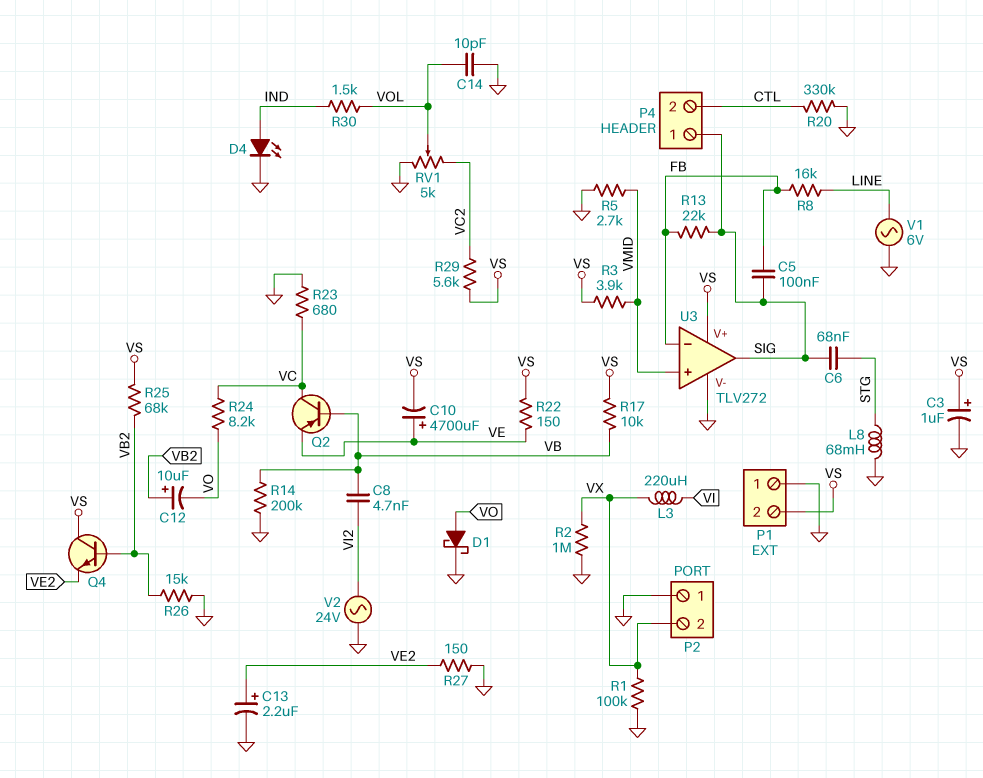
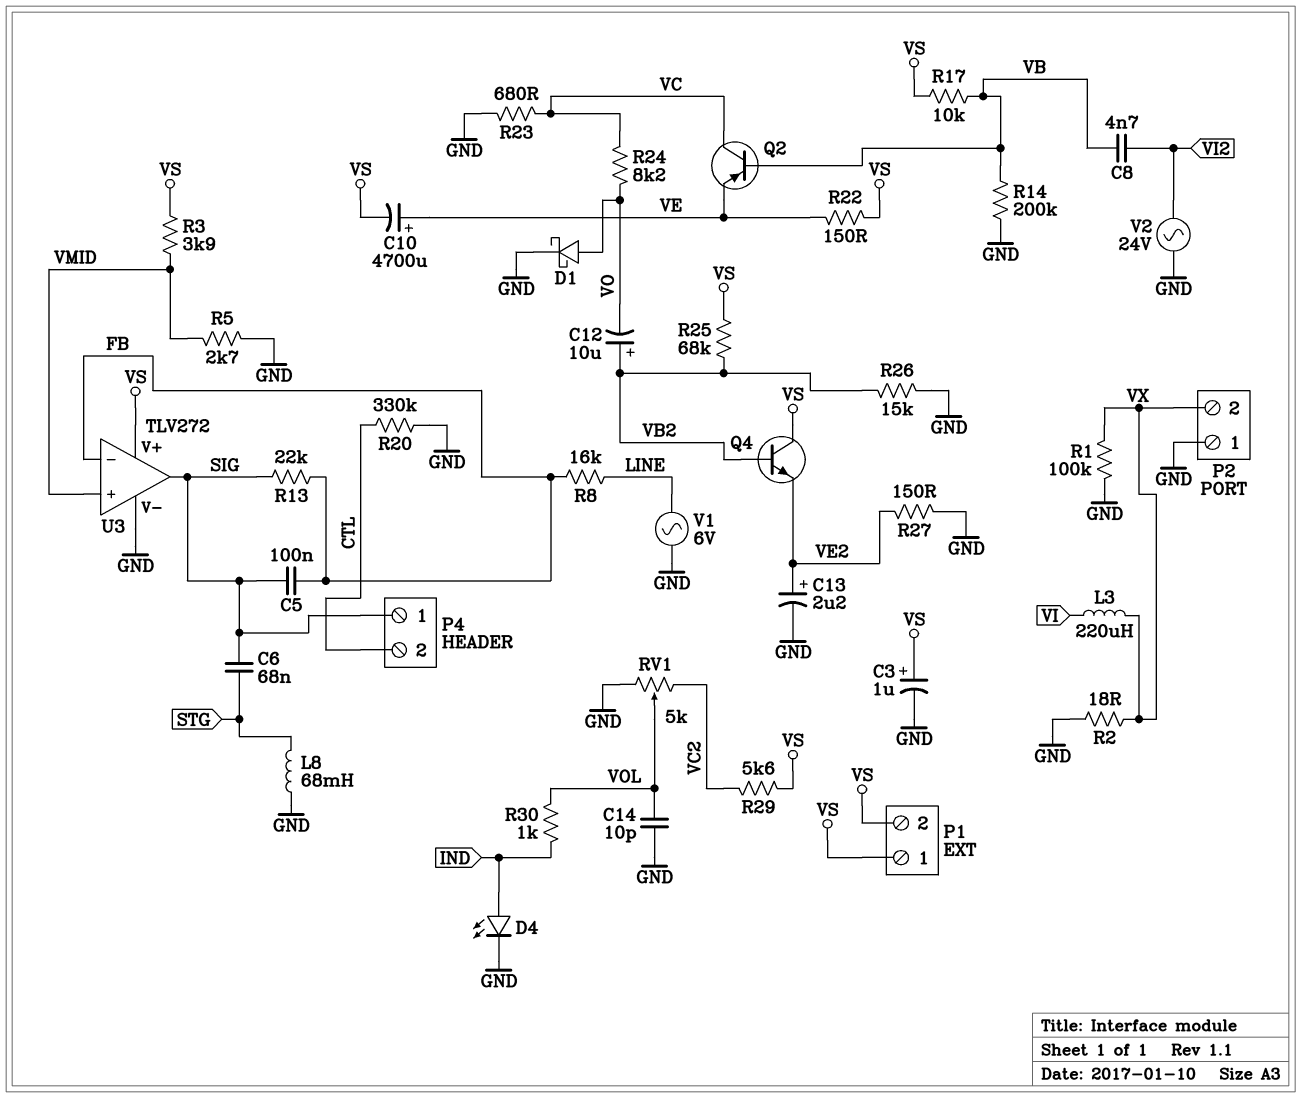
P1 pin 1: GND -> VS
R2: 1M (GND, VX) -> 18 (GND, VX)
R30: 1.5k (IND, VOL) -> 1k (IND, VOL)

